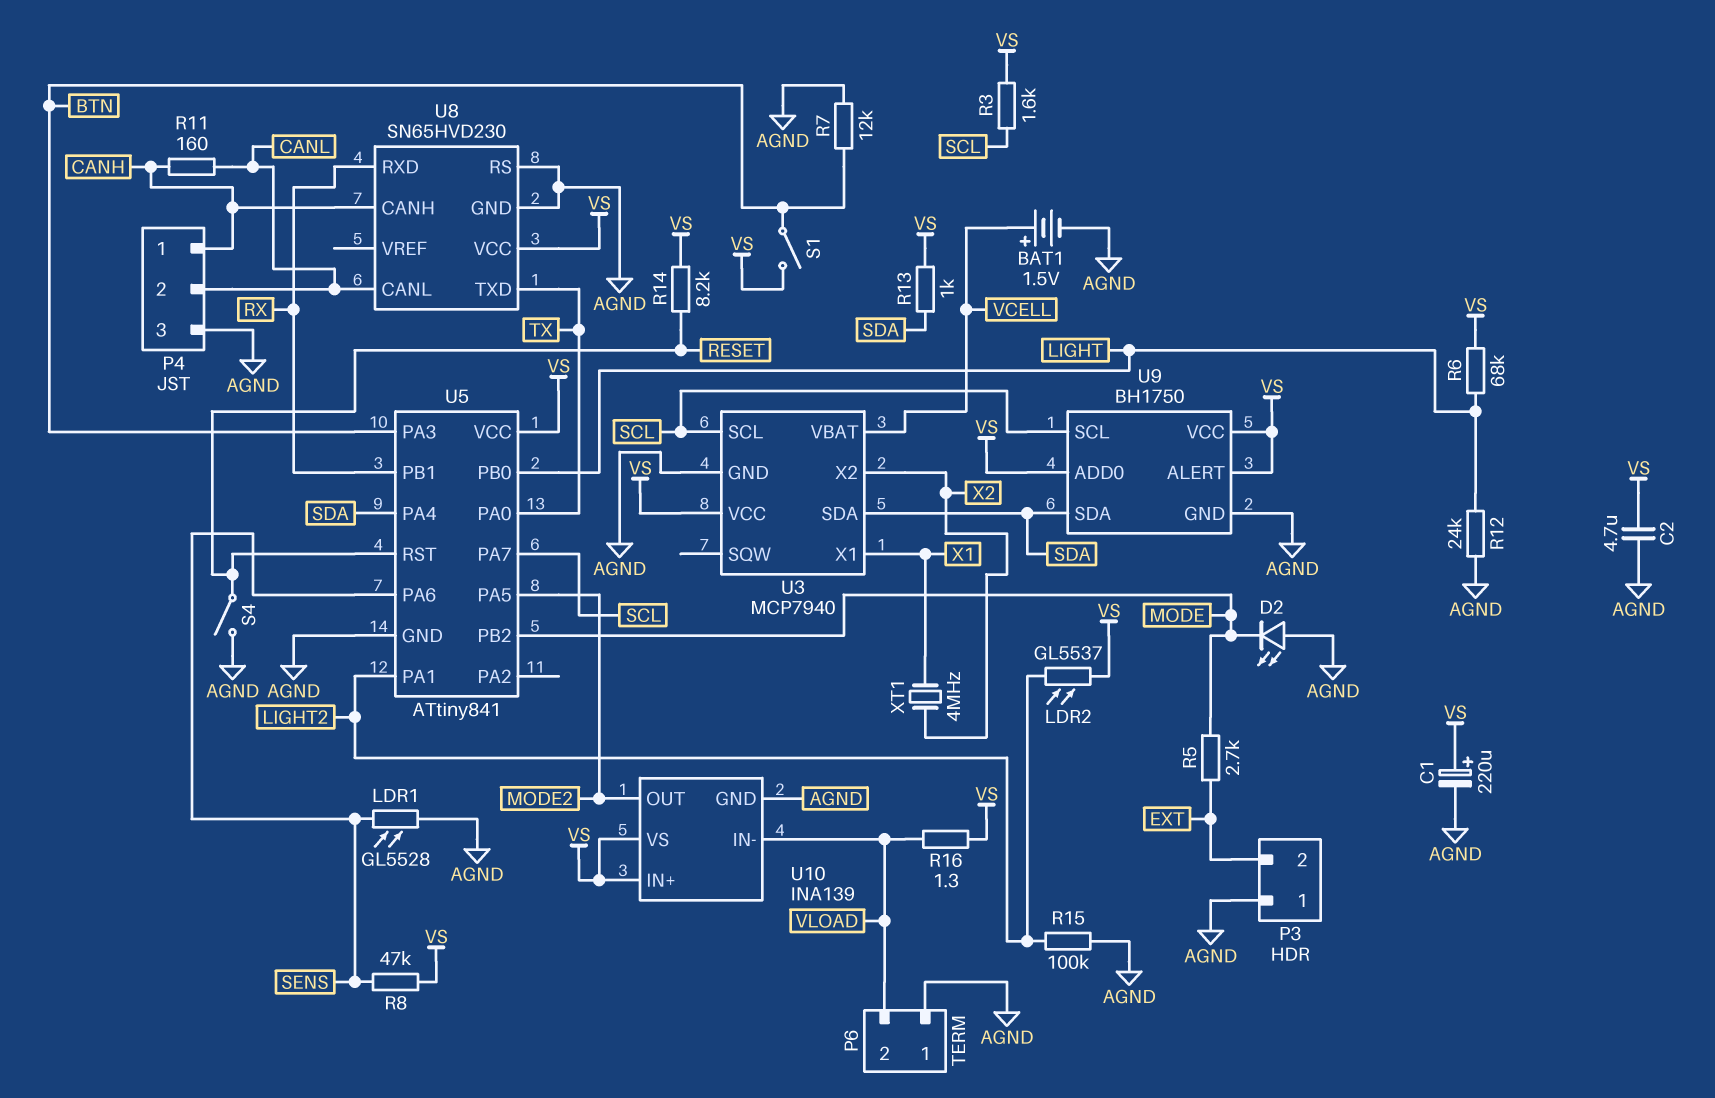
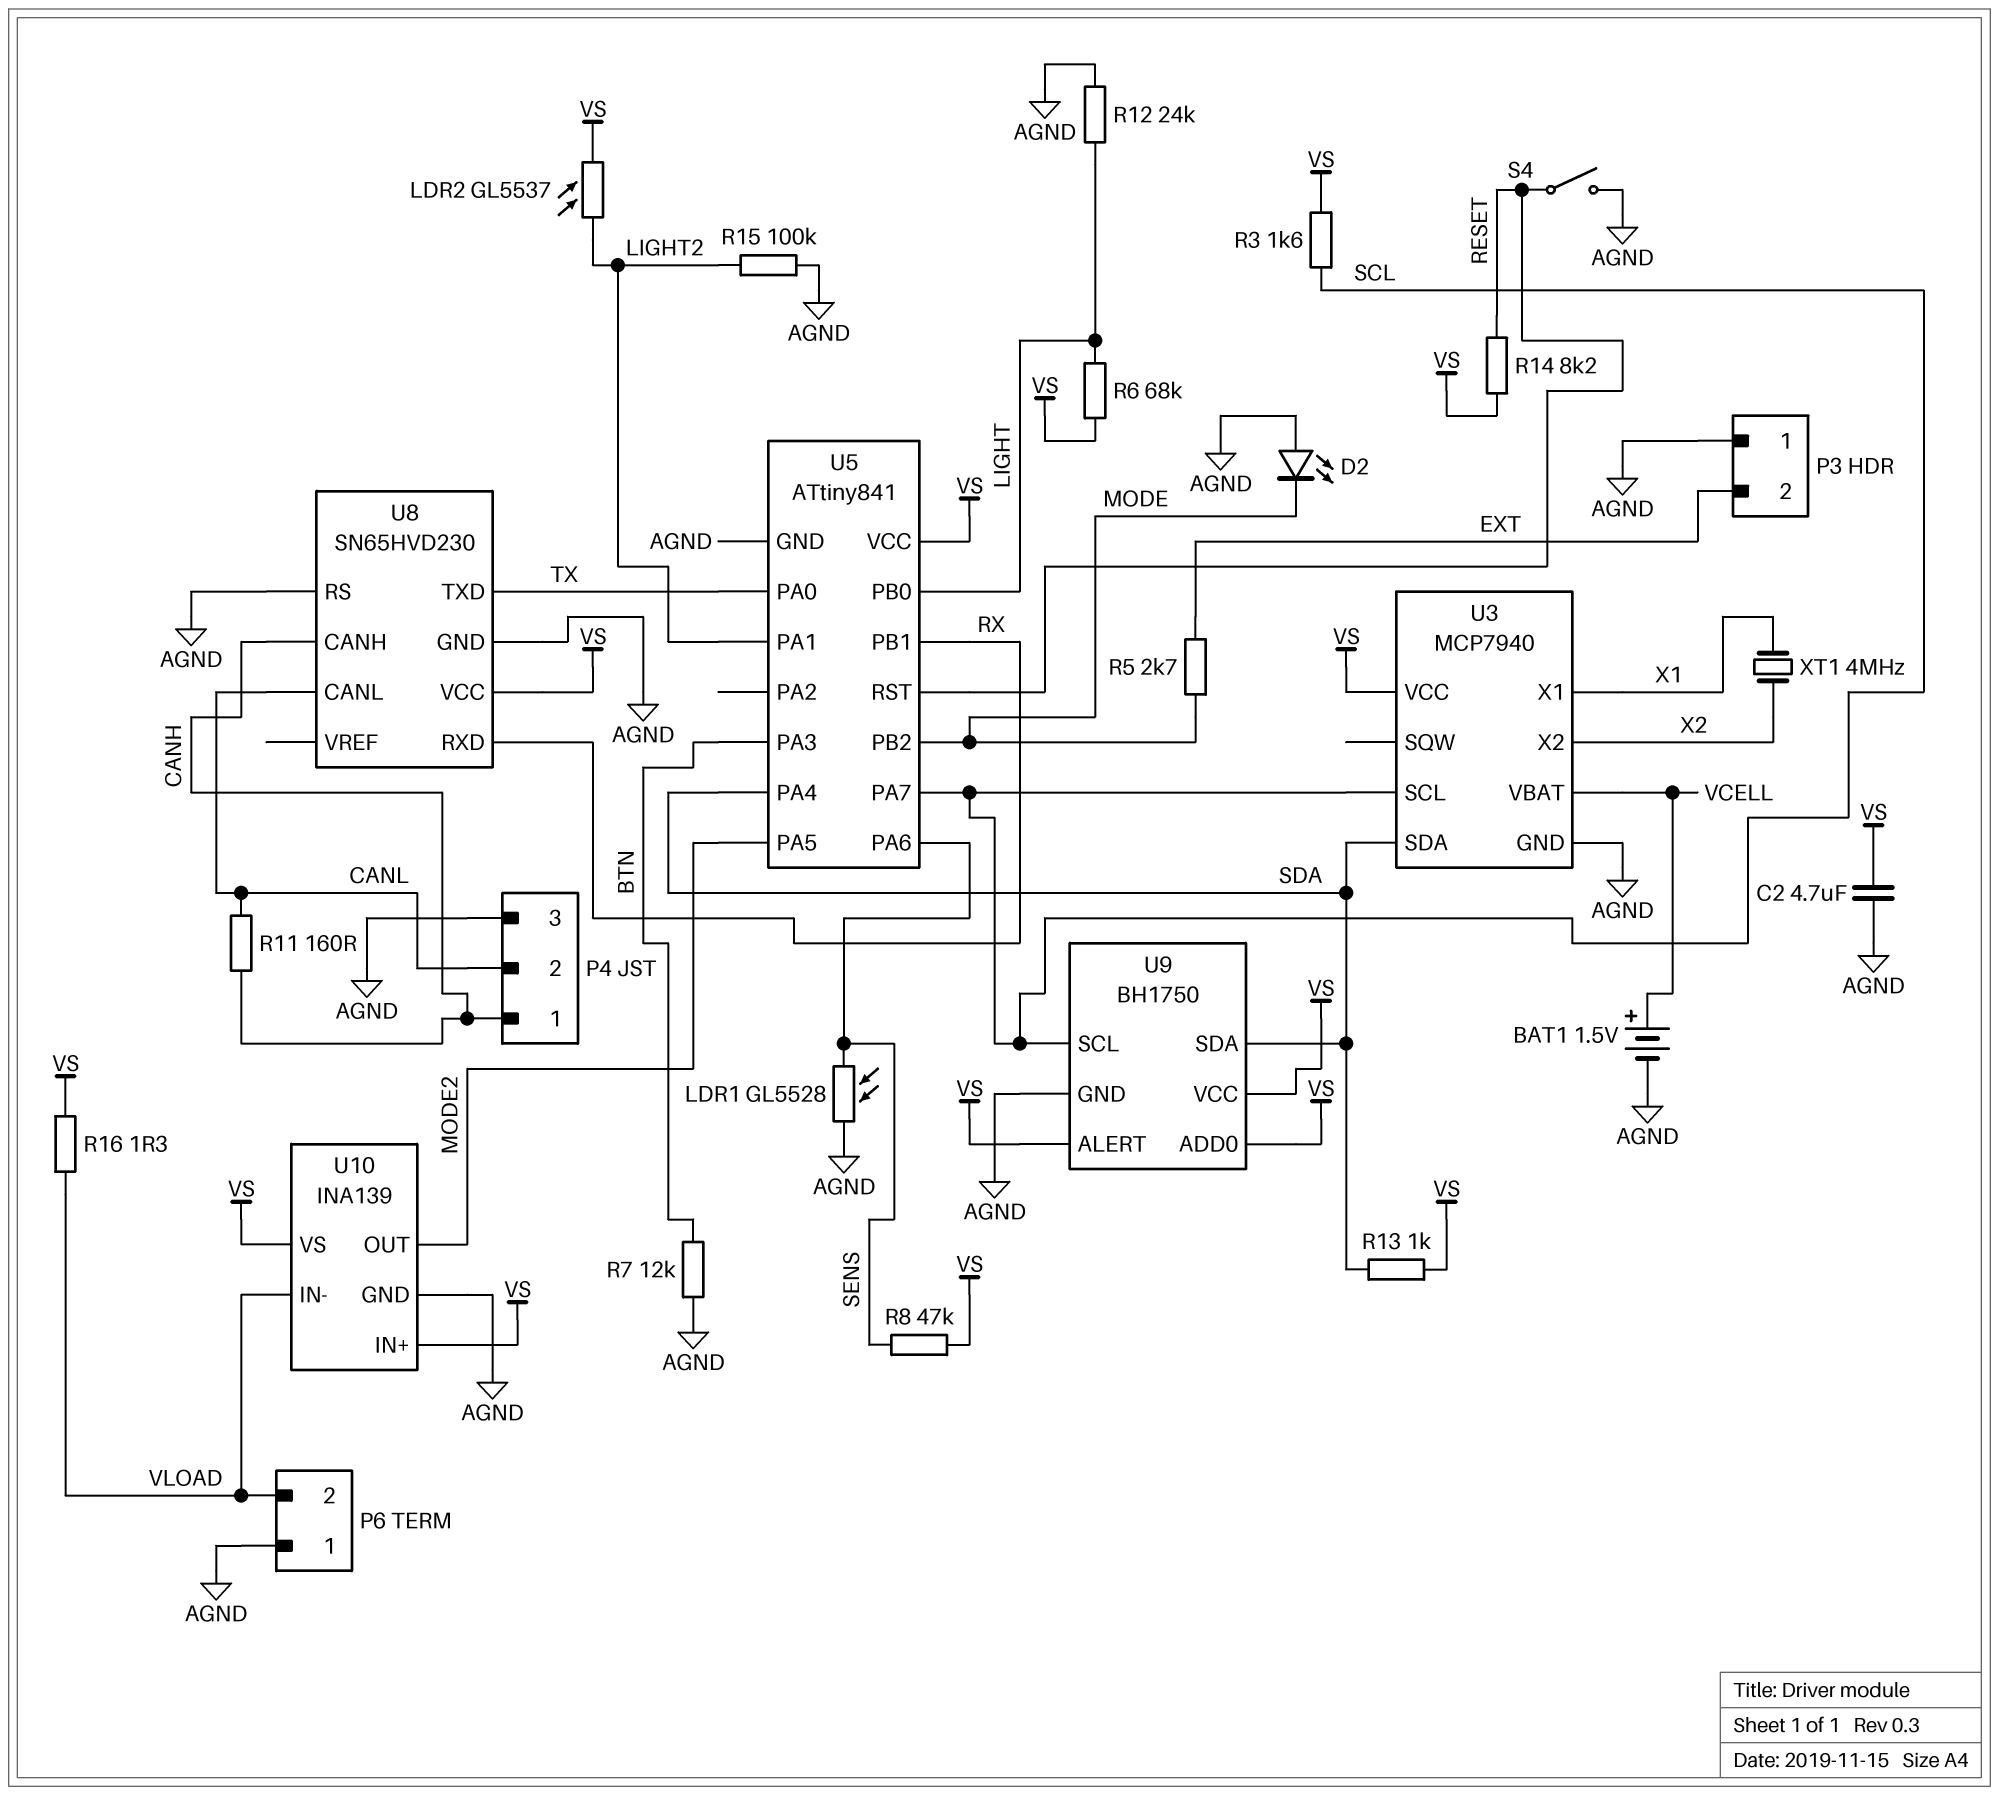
C1: 220uF (plus VS, minus AGND) -> none
S1: switch (BTN, VS) -> none

